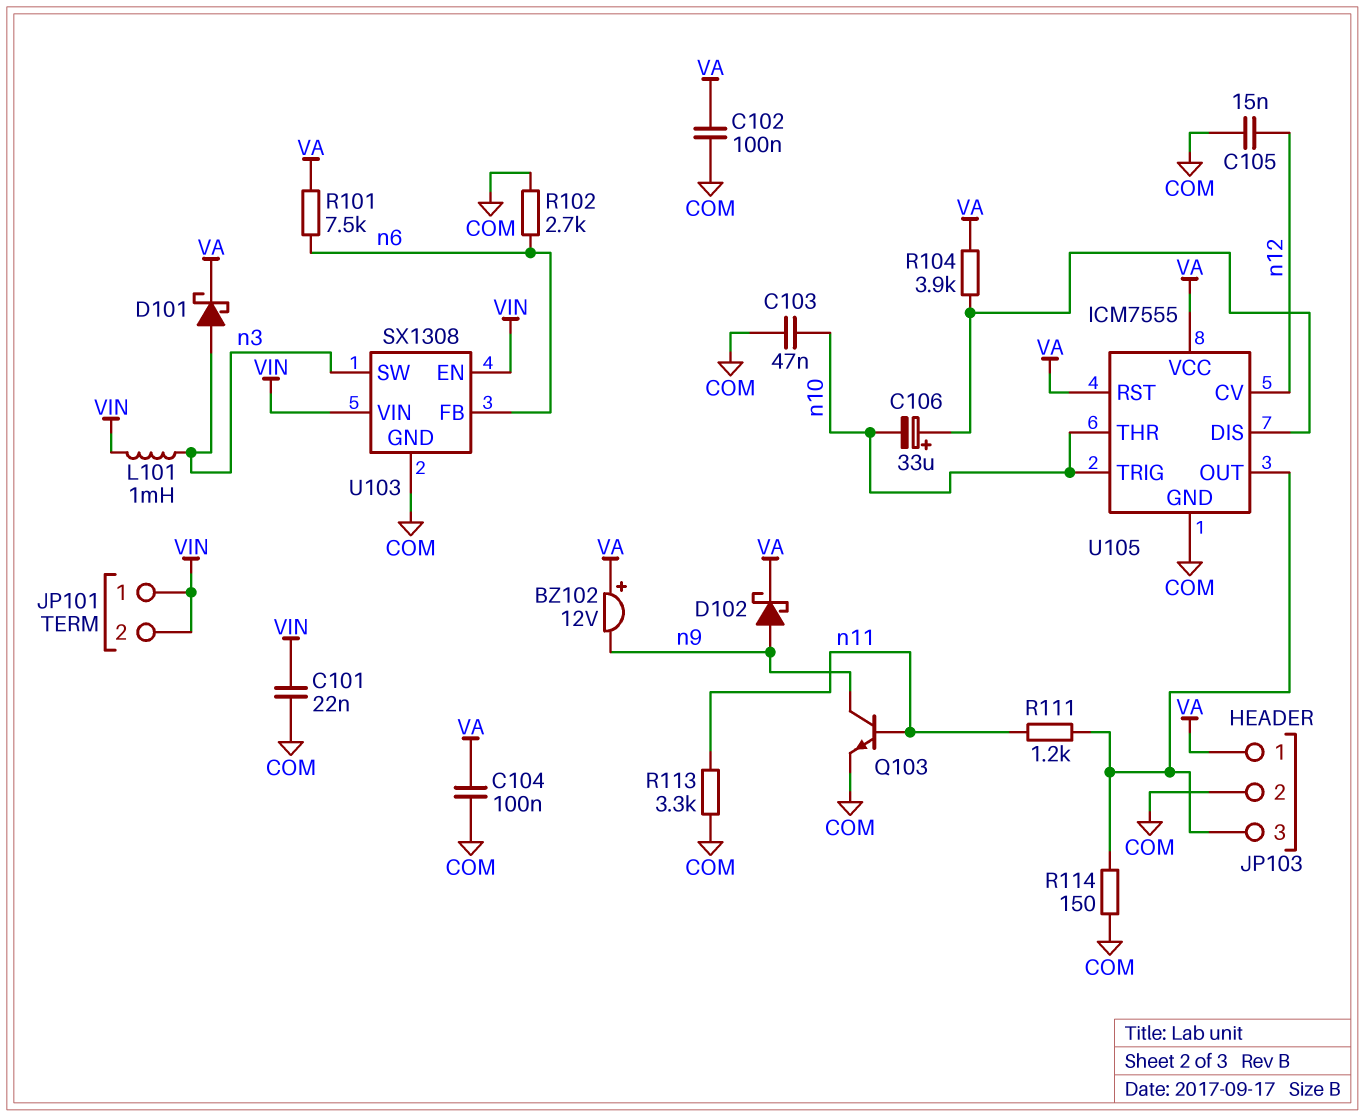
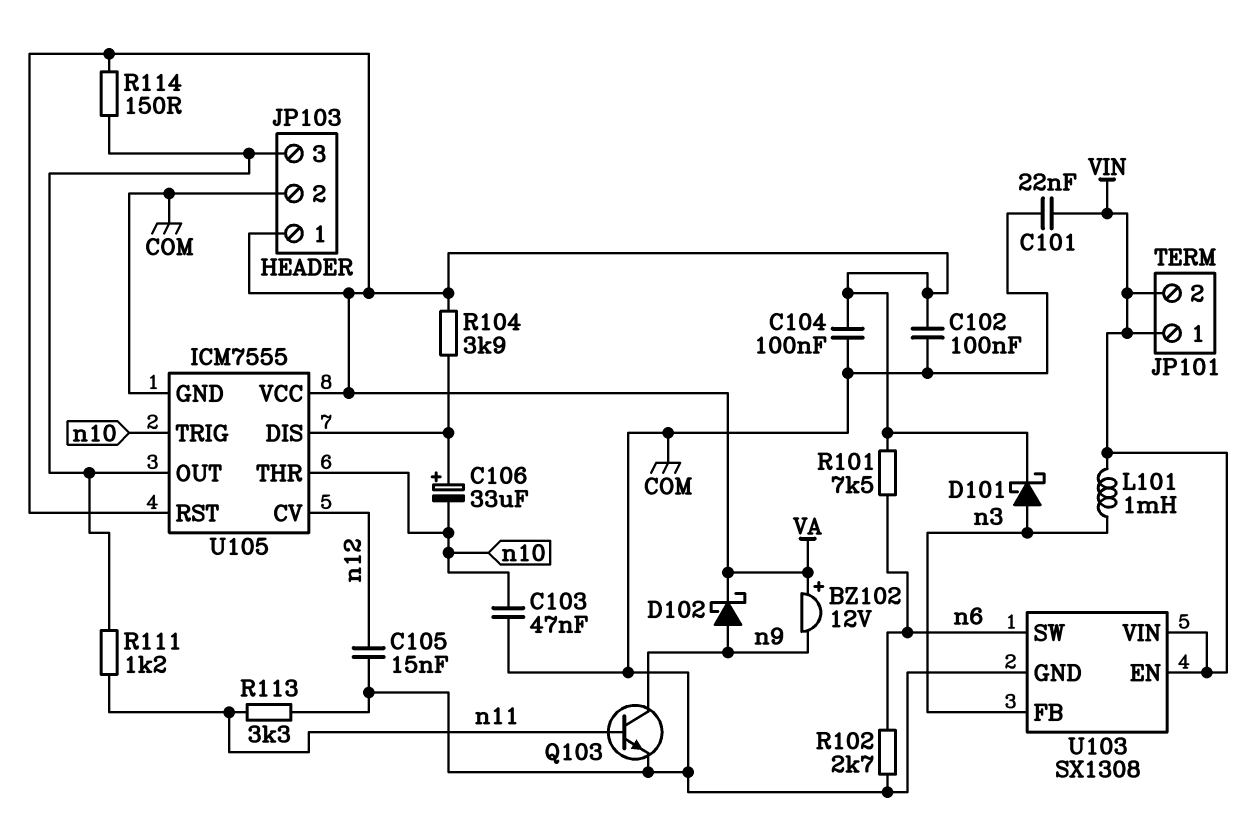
R114: 150 (COM, JP103/3) -> 150 (JP103/3, VA)
U103 pin FB: n6 -> n3
U103 pin SW: n3 -> n6

